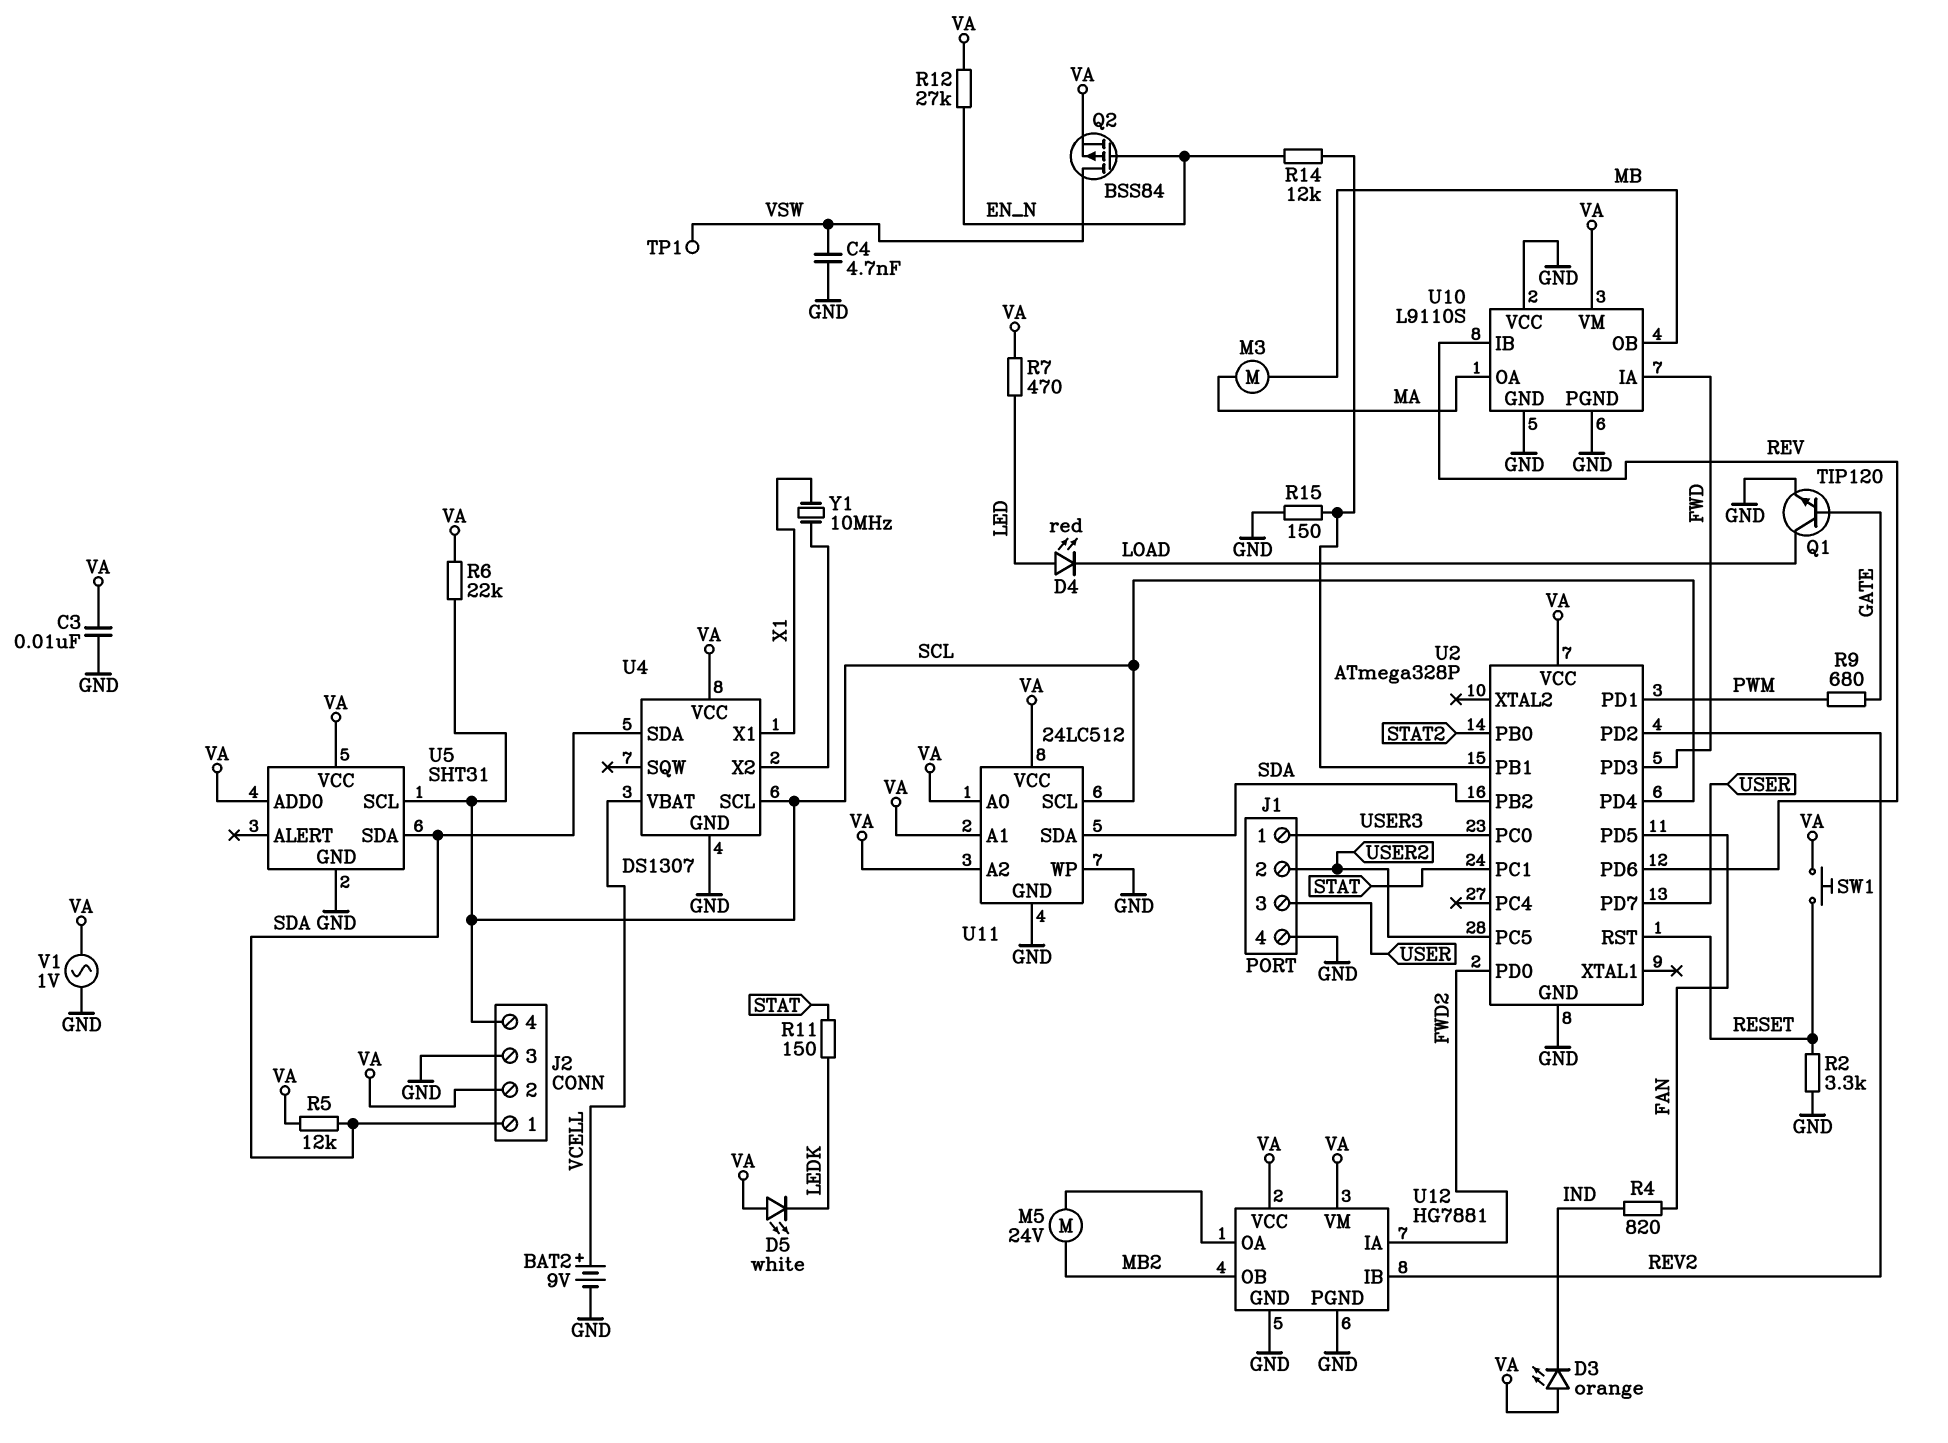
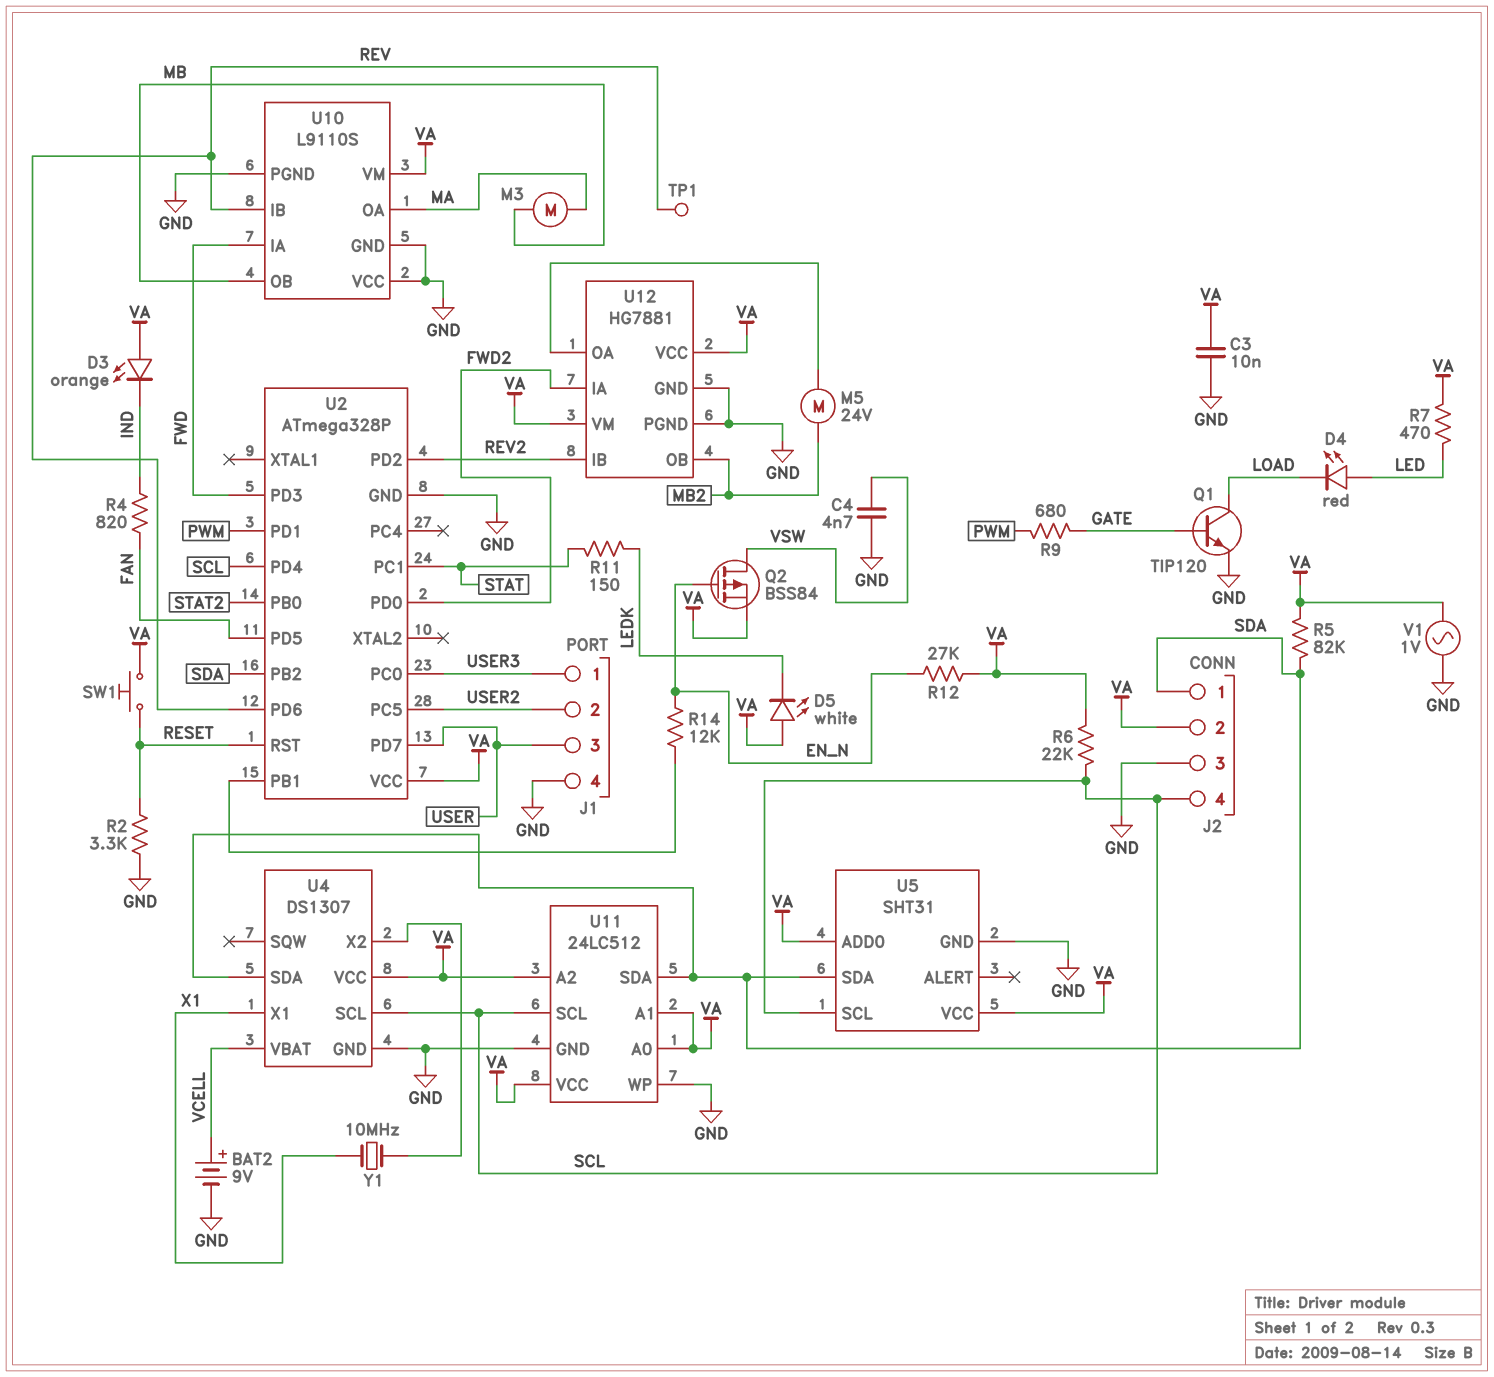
R5: 12k (SDA, VA) -> 82k (SDA, VA)
R15: 150 (GND, U2/PB1) -> none
TP1: test point (VSW) -> test point (REV)

